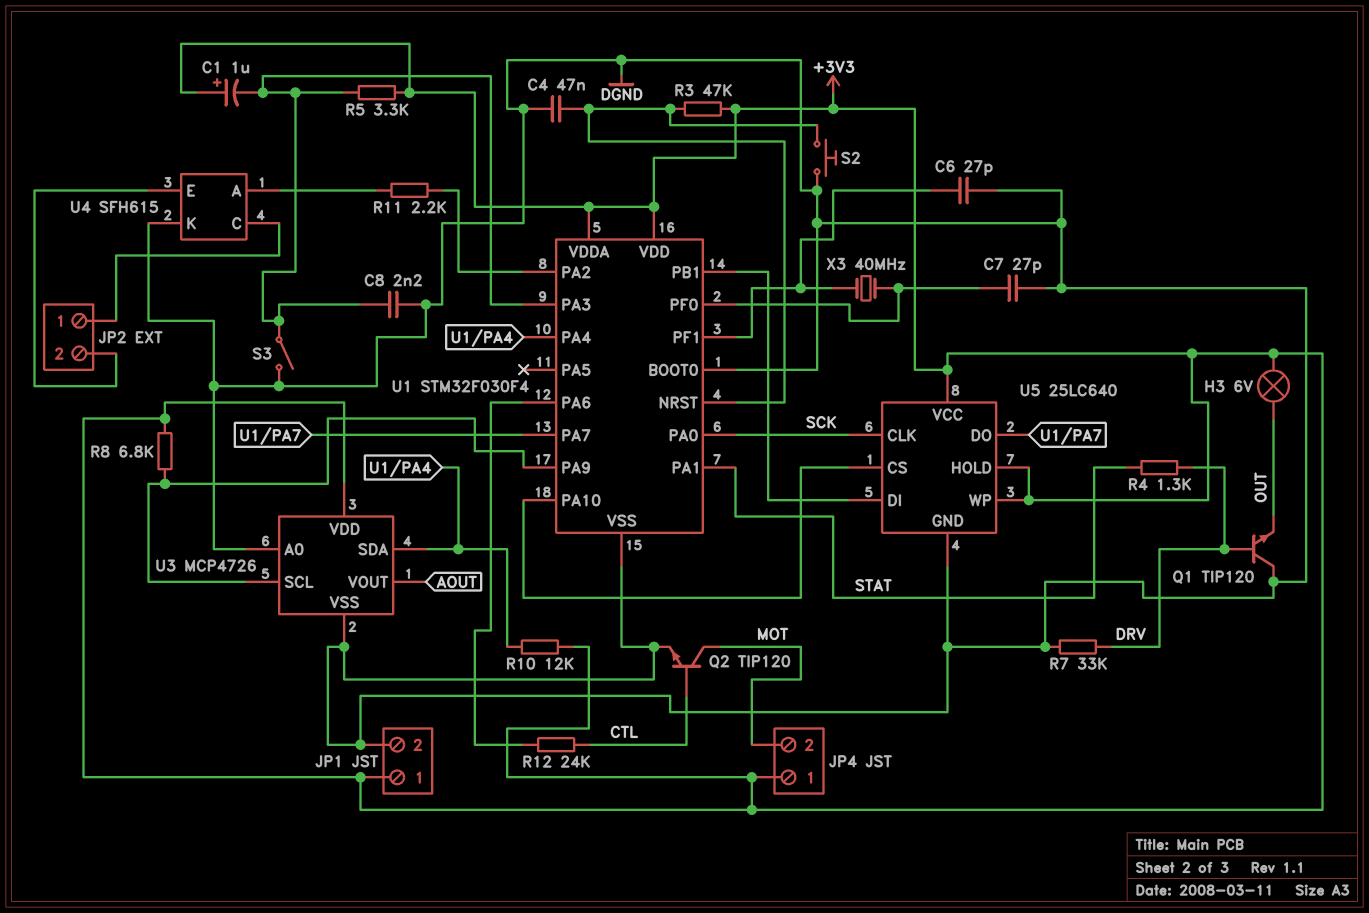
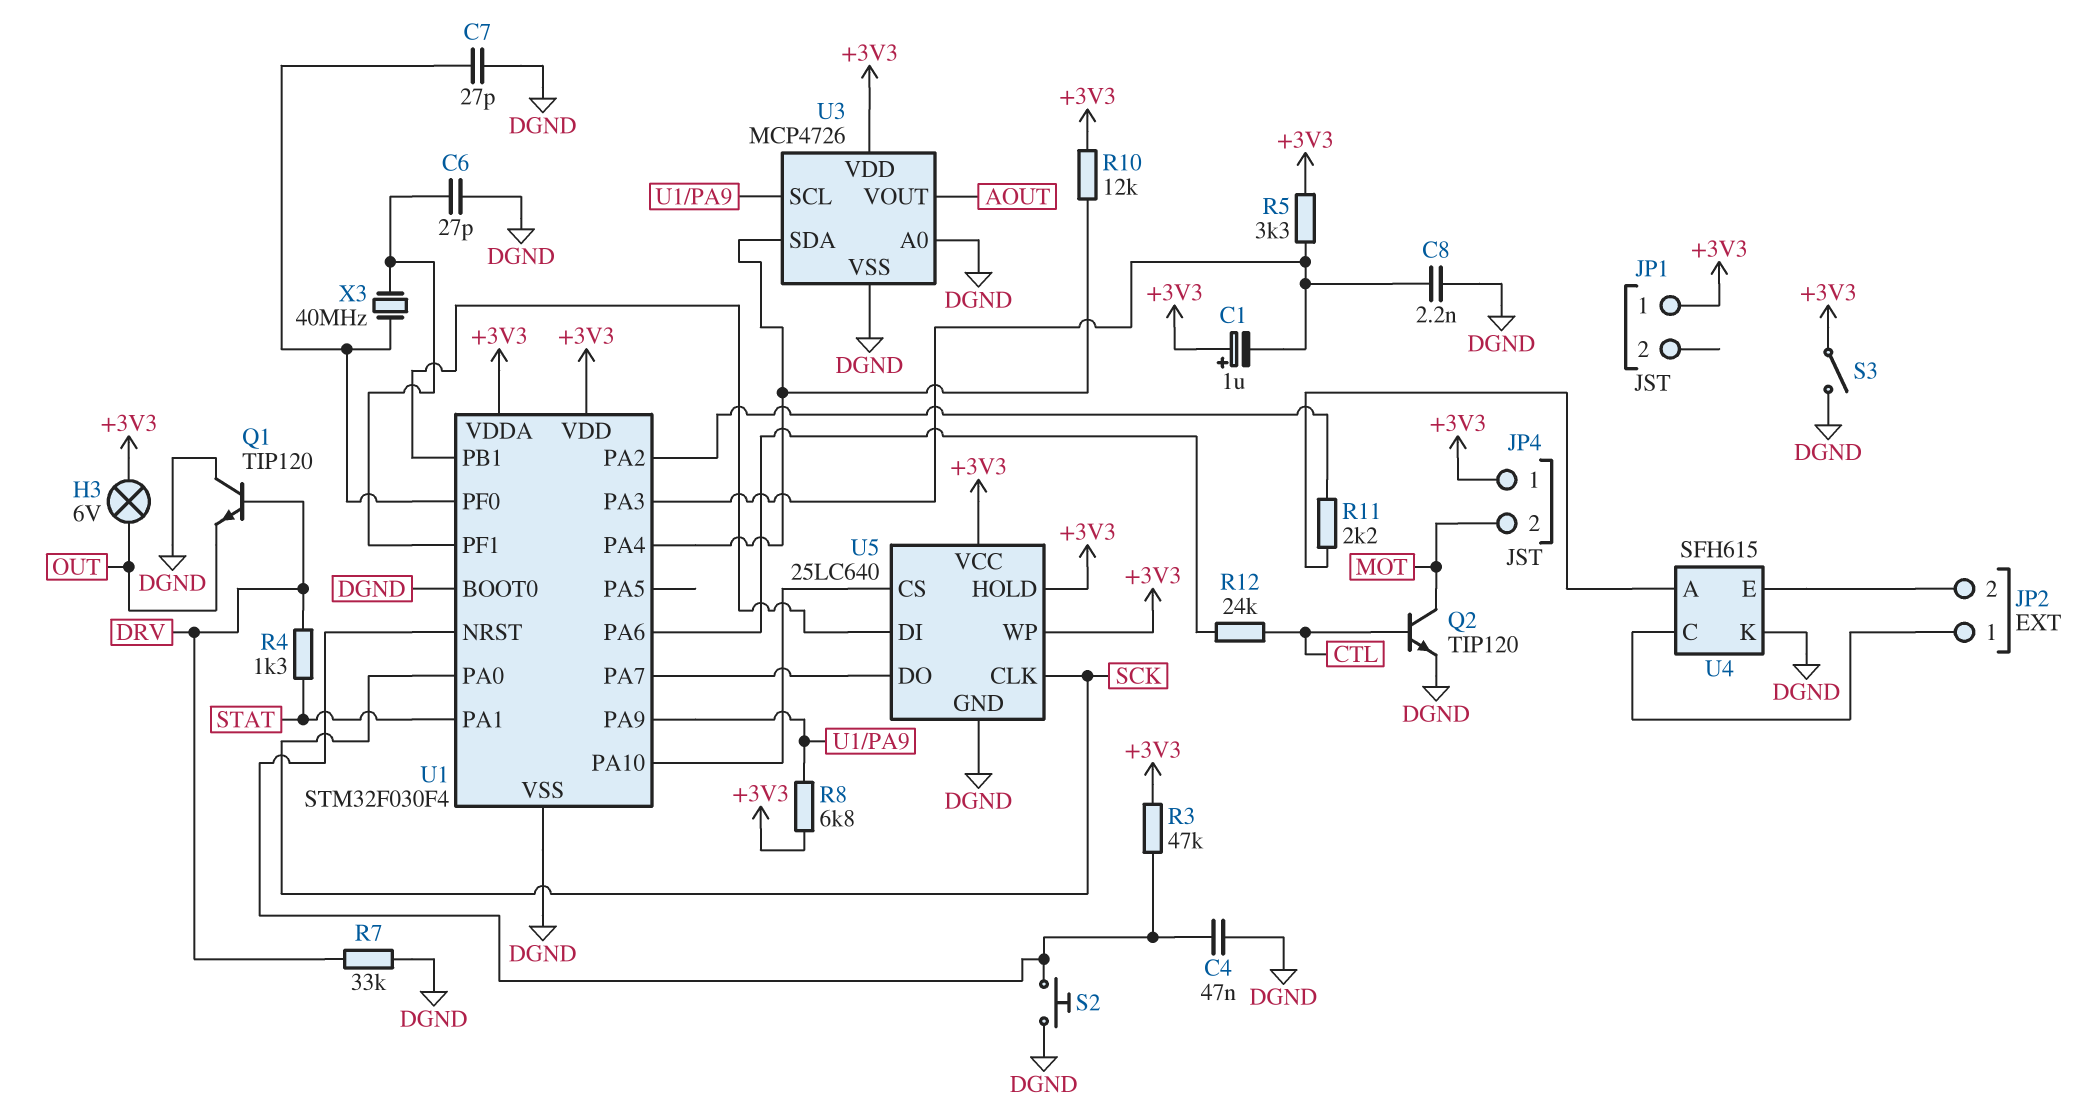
JP1 pin 2: DGND -> none
S3: switch (DGND, U1/PA3) -> switch (+3V3, DGND)

